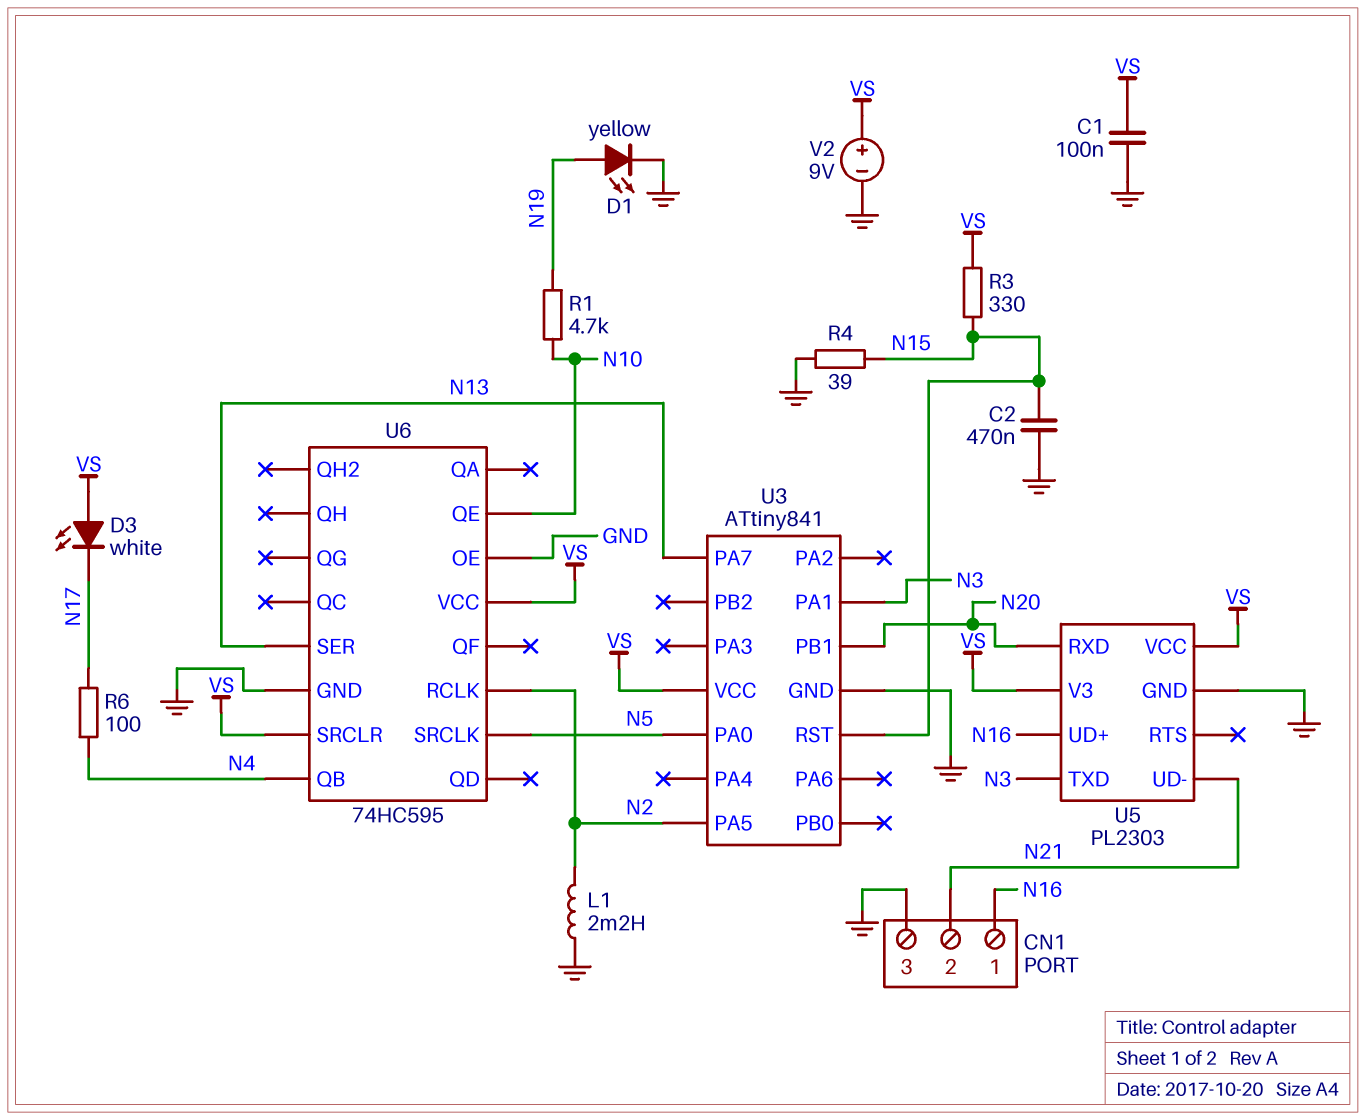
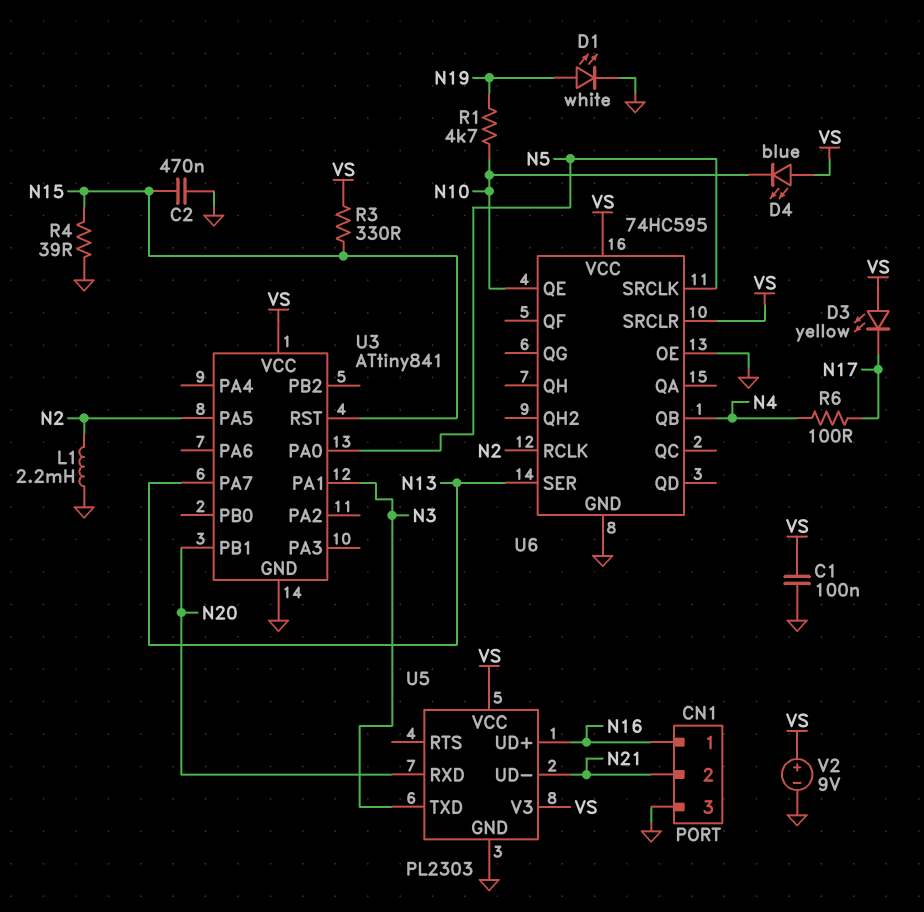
D1: LED yellow (A N19, K GND) -> LED white (A N19, K GND)
D3: LED white (A VS, K N17) -> LED yellow (A VS, K N17)
D4: none -> LED blue (A VS, K N10)

